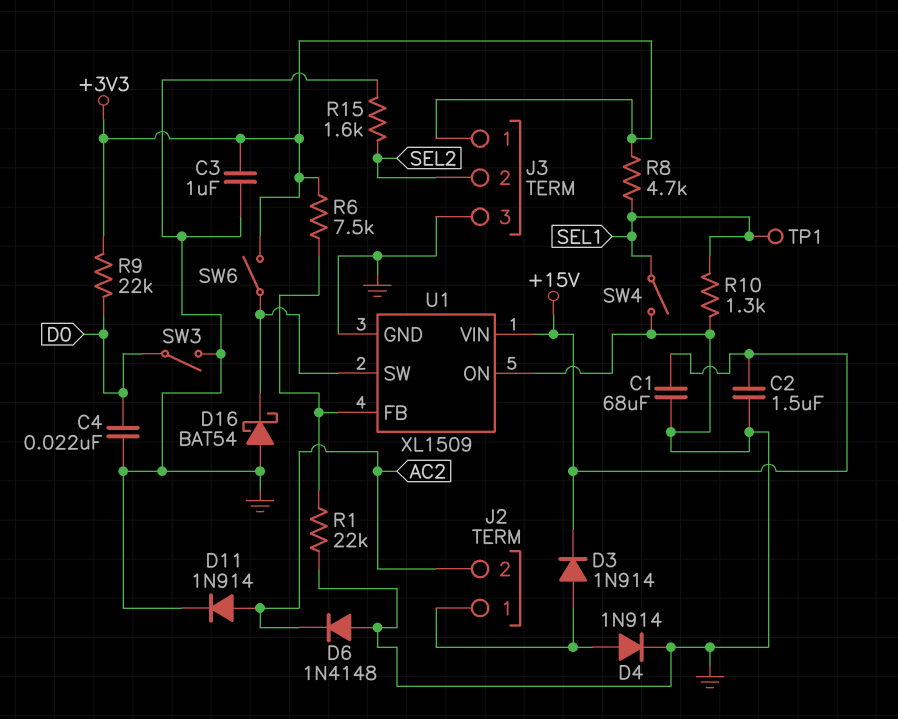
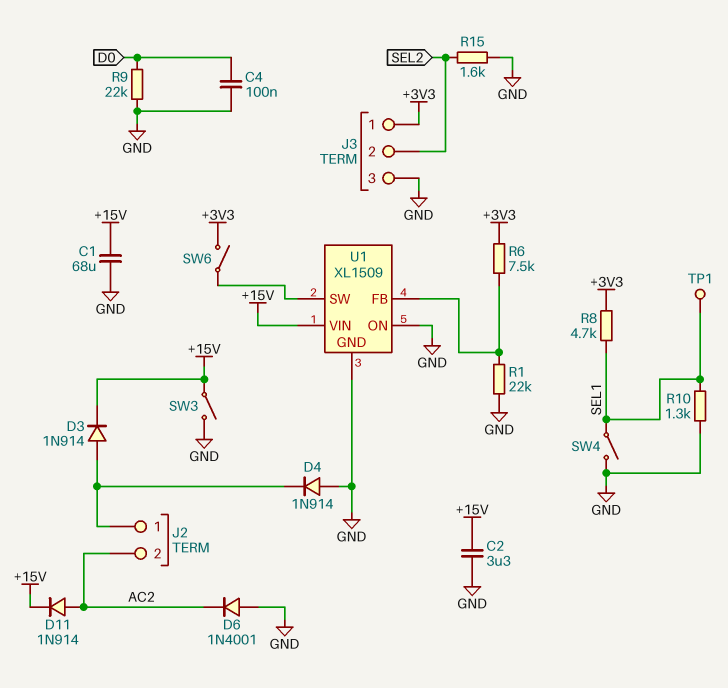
C2: 1.5uF (+15V, GND) -> 3.3uF (+15V, GND)
C3: 1uF (+3V3, GND) -> none
C4: 22nF (D0, GND) -> 100nF (D0, GND)
D4: diode 1N914 (A J2/1, K GND) -> diode 1N914 (A GND, K J2/1)
D6: diode 1N4148 (A GND, K AC2) -> diode 1N4001 (A GND, K AC2)
D11: diode 1N914 (A AC2, K GND) -> diode 1N914 (A AC2, K +15V)
D16: schottky BAT54 (A GND, K U1/SW) -> none
R9: 22k (+3V3, D0) -> 22k (D0, GND)
SW3: switch (D0, GND) -> switch (+15V, GND)

